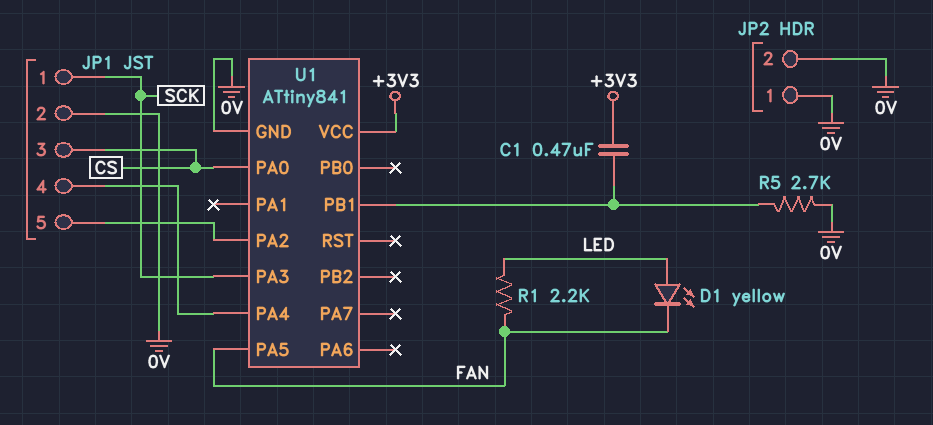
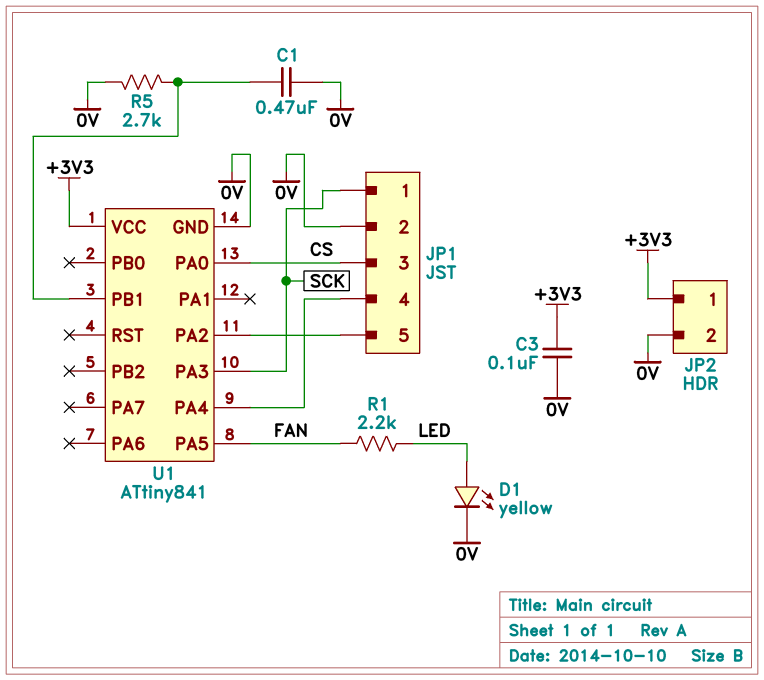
C1: 470nF (+3V3, U1/PB1) -> 470nF (0V, U1/PB1)
C3: none -> 100nF (+3V3, 0V)
D1: LED yellow (A LED, K FAN) -> LED yellow (A LED, K 0V)
JP2 pin 1: 0V -> +3V3

